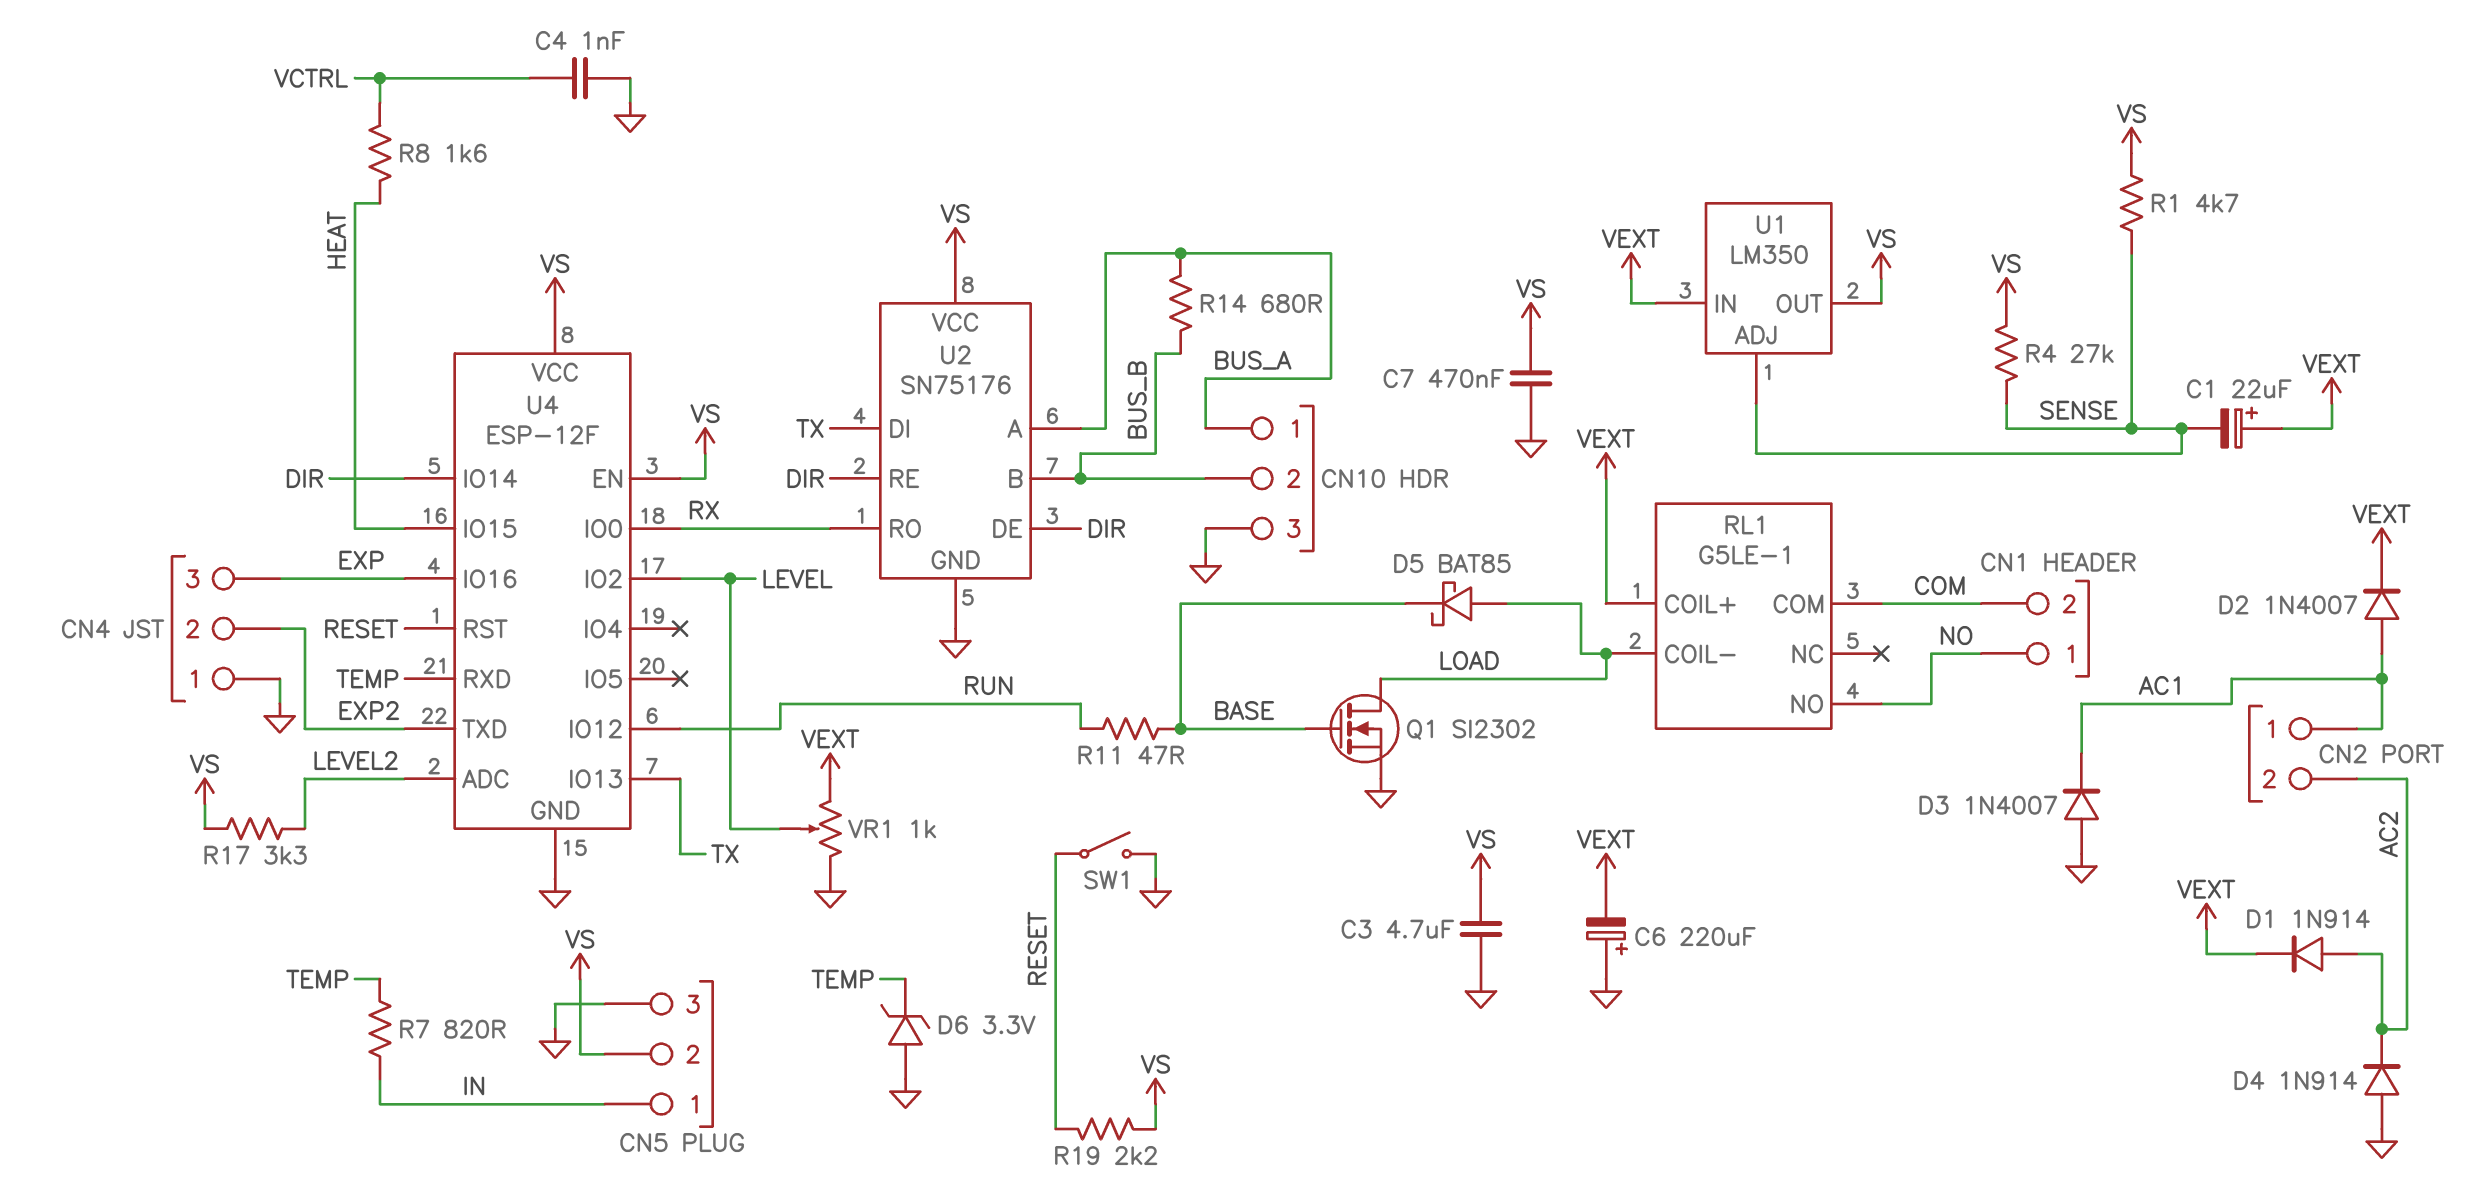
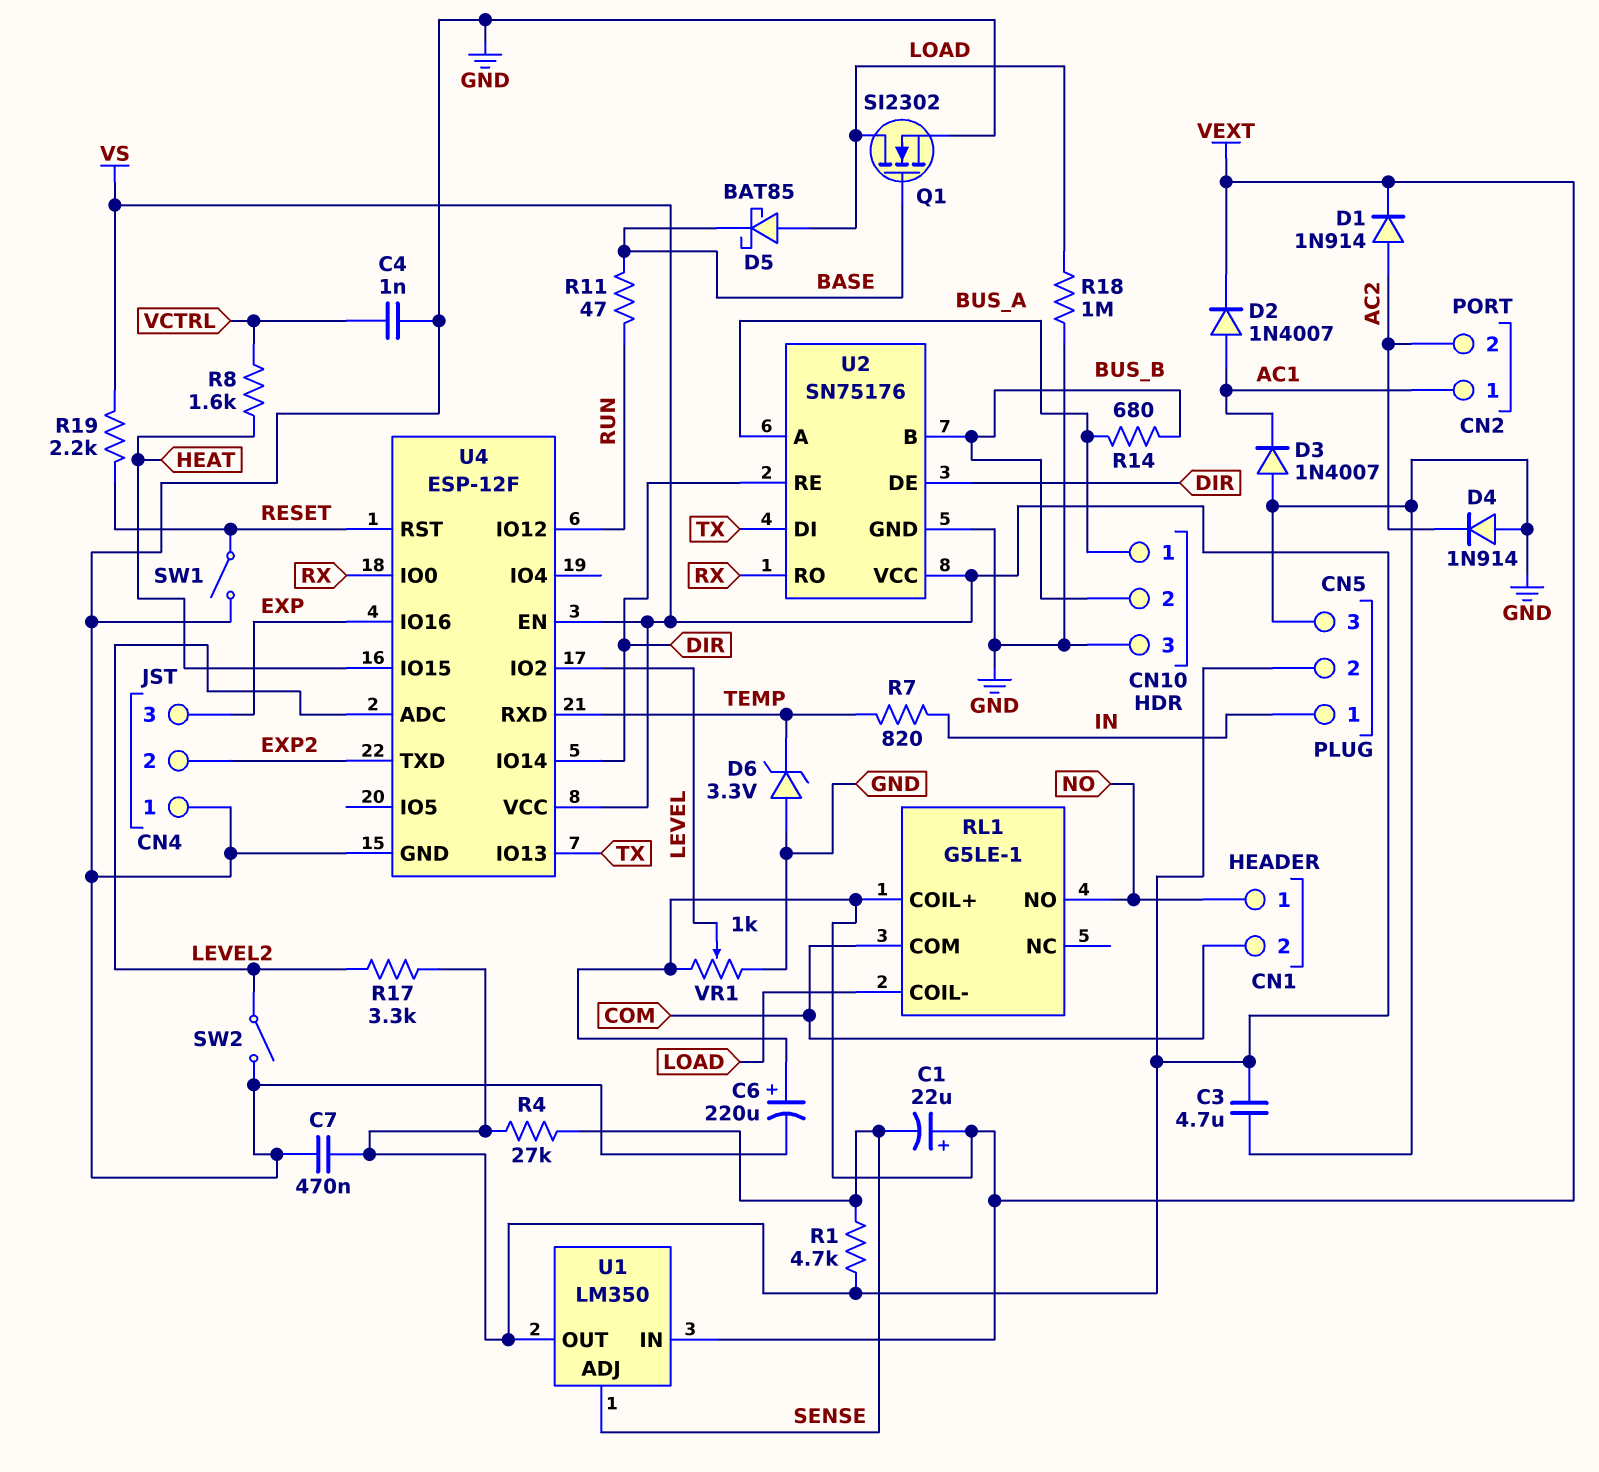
C6: 220uF (plus GND, minus VEXT) -> 220uF (plus VEXT, minus GND)
R18: none -> 1M (GND, LOAD)
SW2: none -> switch (GND, LEVEL2)

